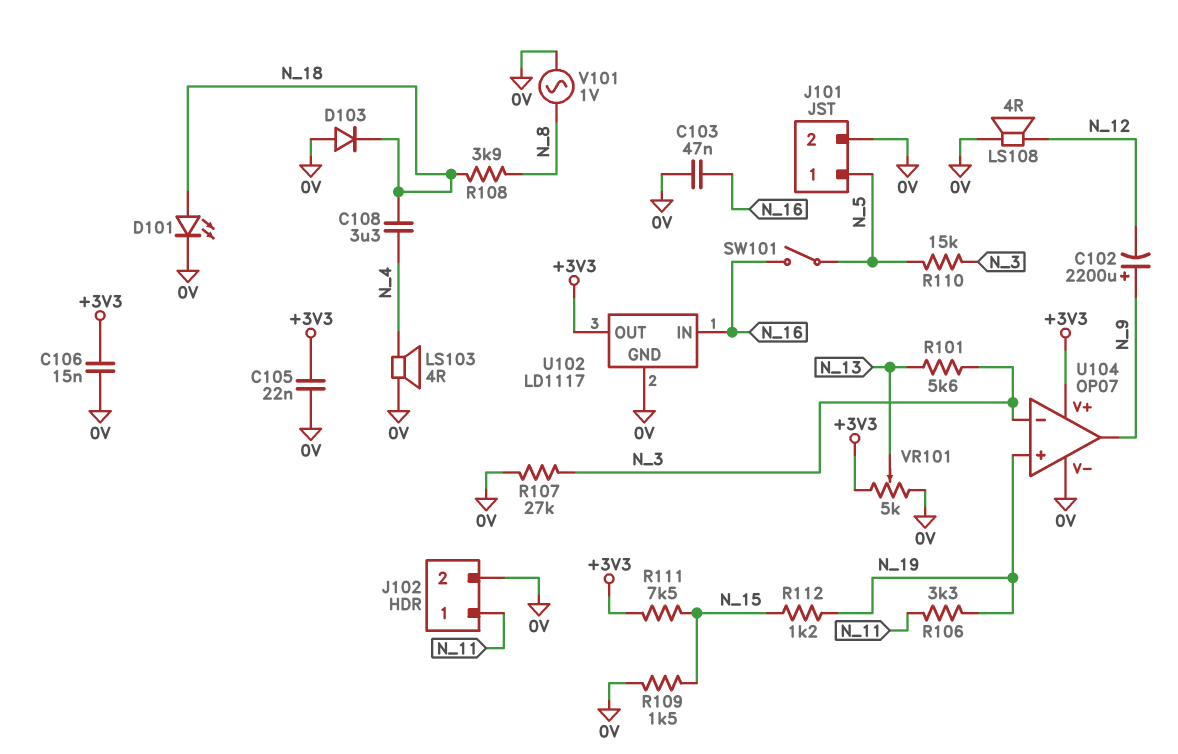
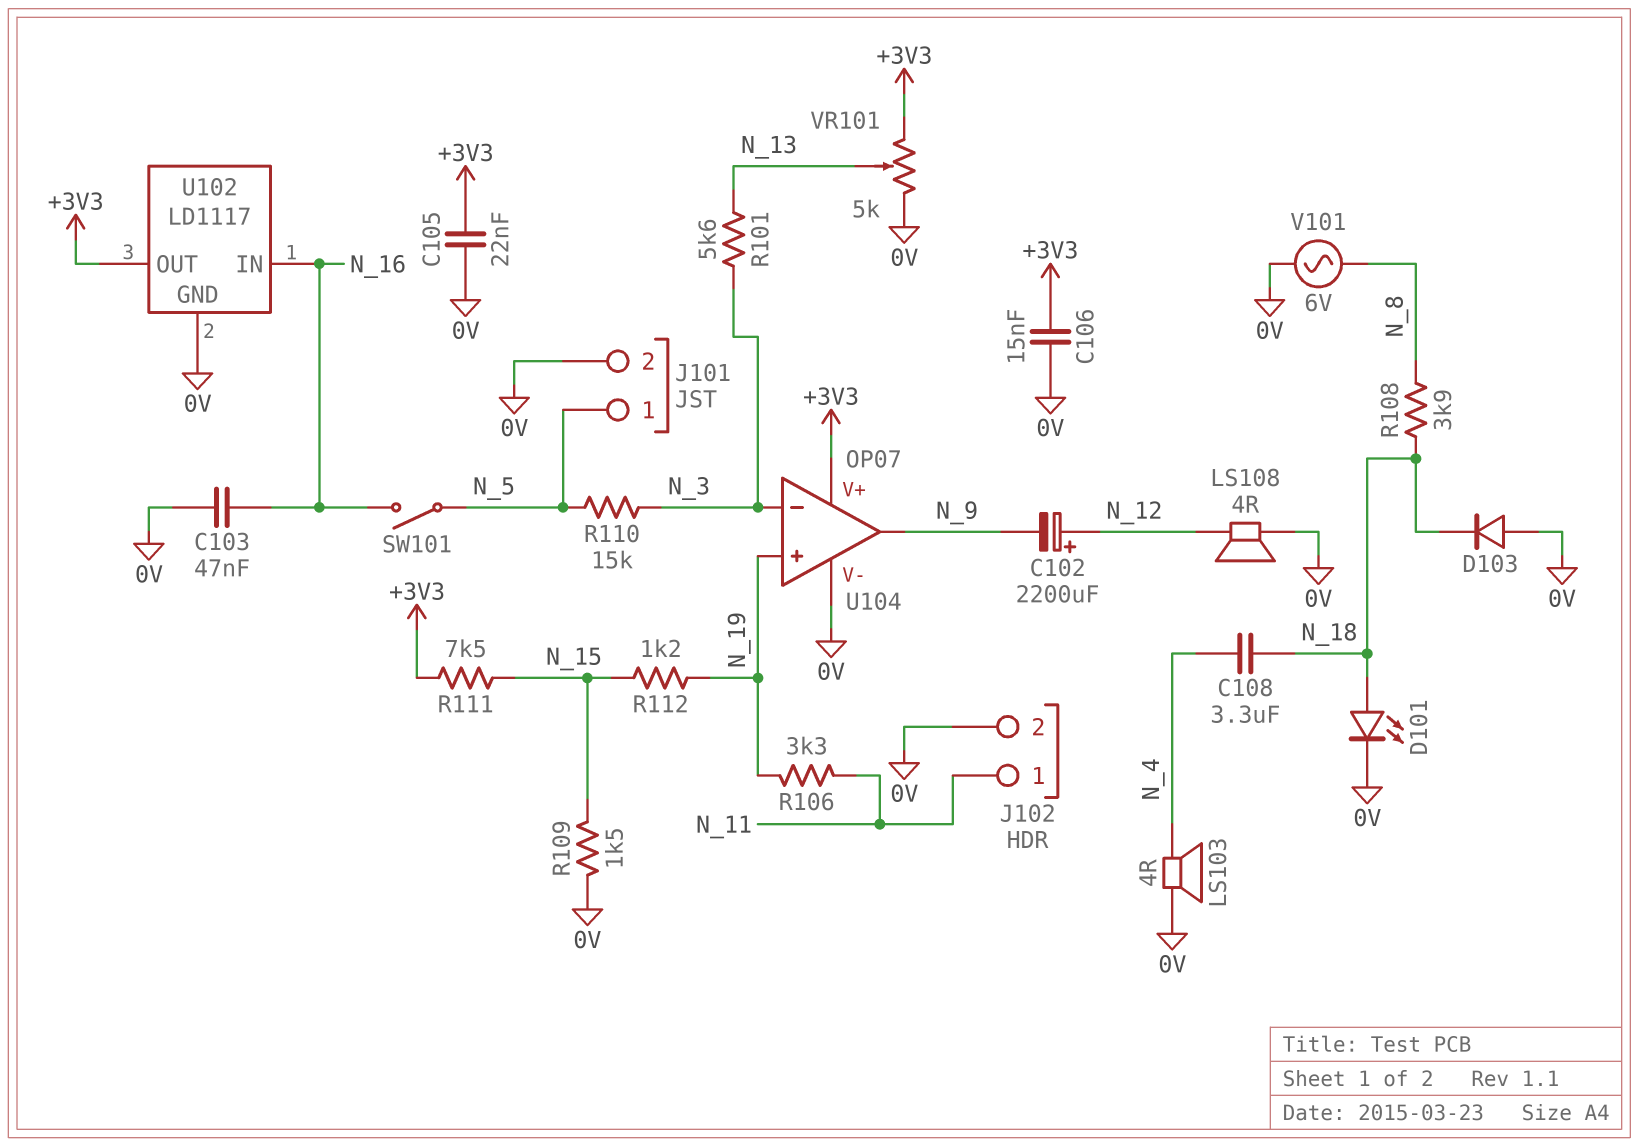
C102: 2200uF (plus N_9, minus N_12) -> 2200uF (plus N_12, minus N_9)
R107: 27k (0V, N_3) -> none
V101: AC 1V (0V, N_8) -> AC 6V (0V, N_8)

